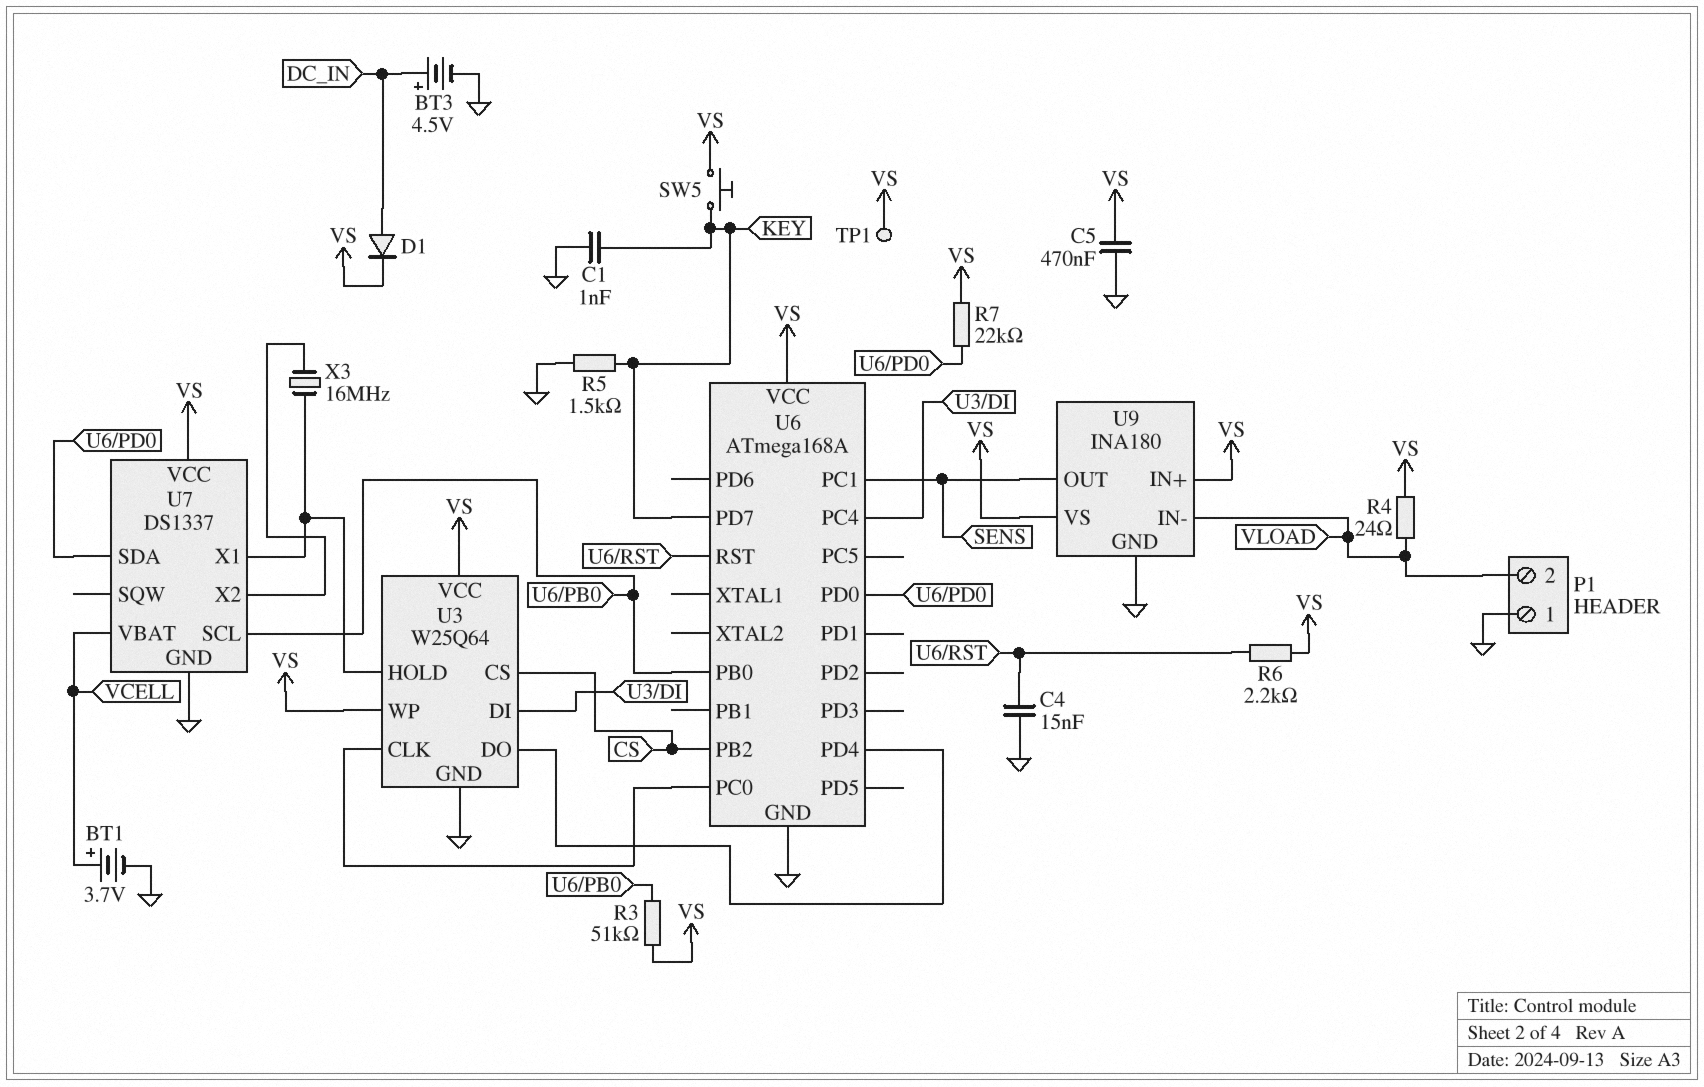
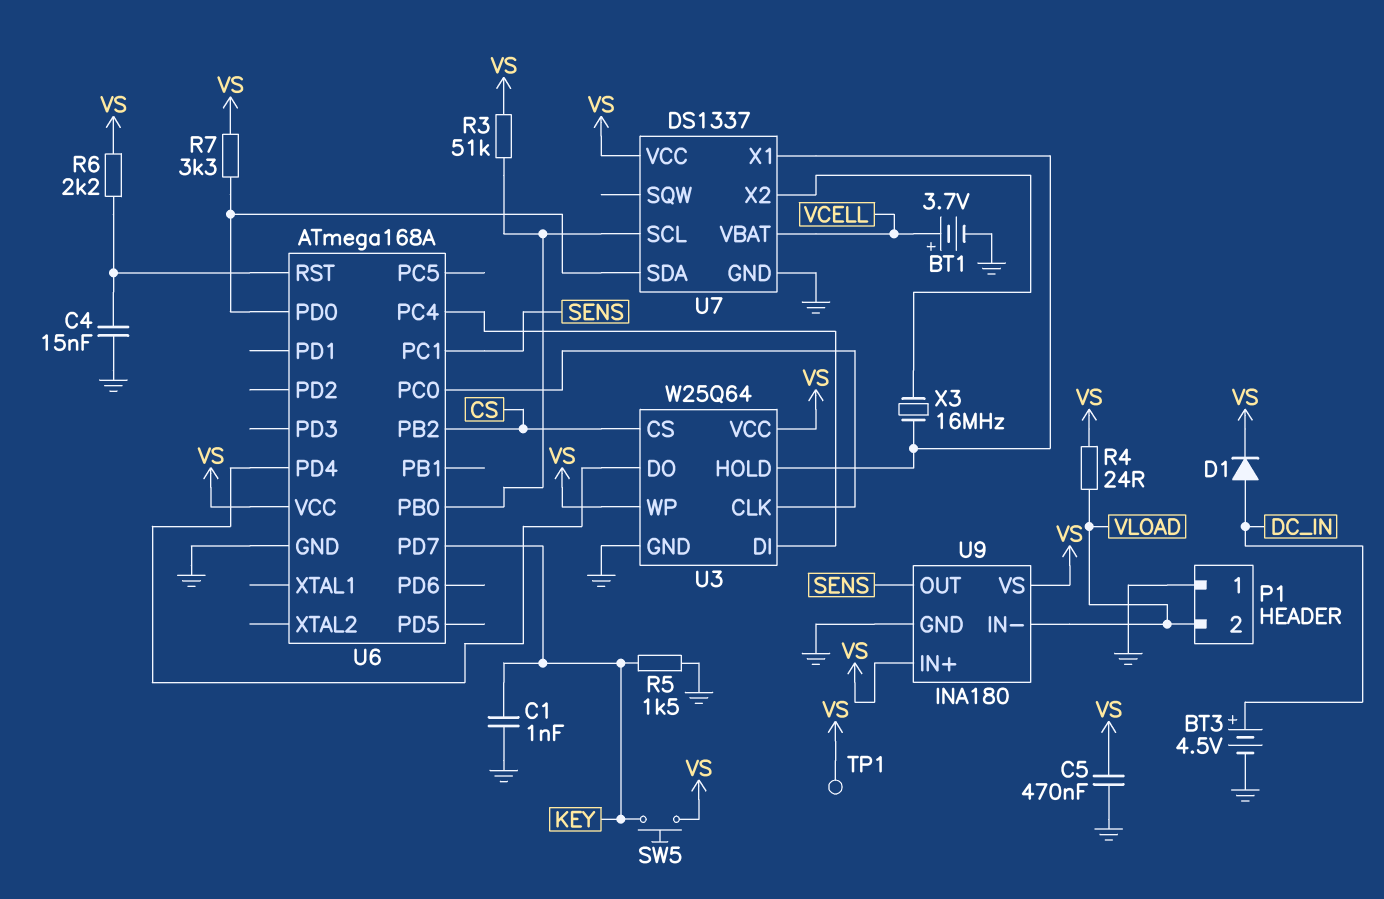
R7: 22k (U6/PD0, VS) -> 3.3k (U6/PD0, VS)

